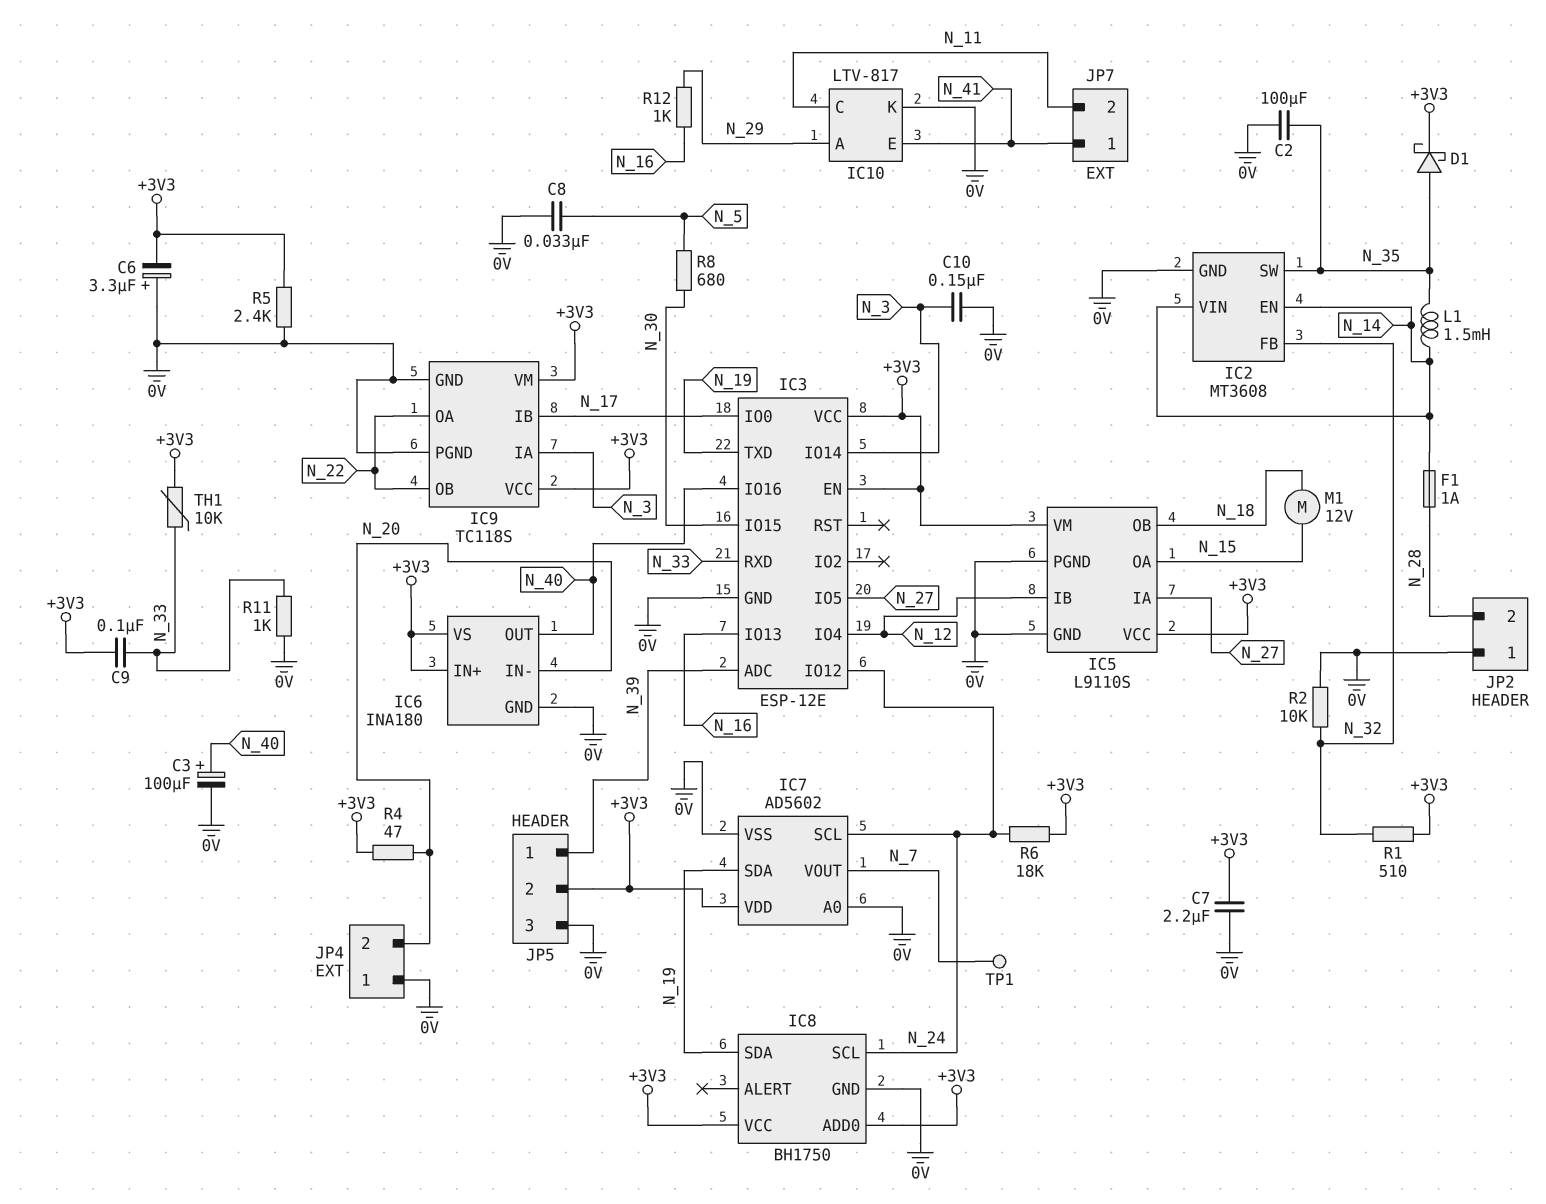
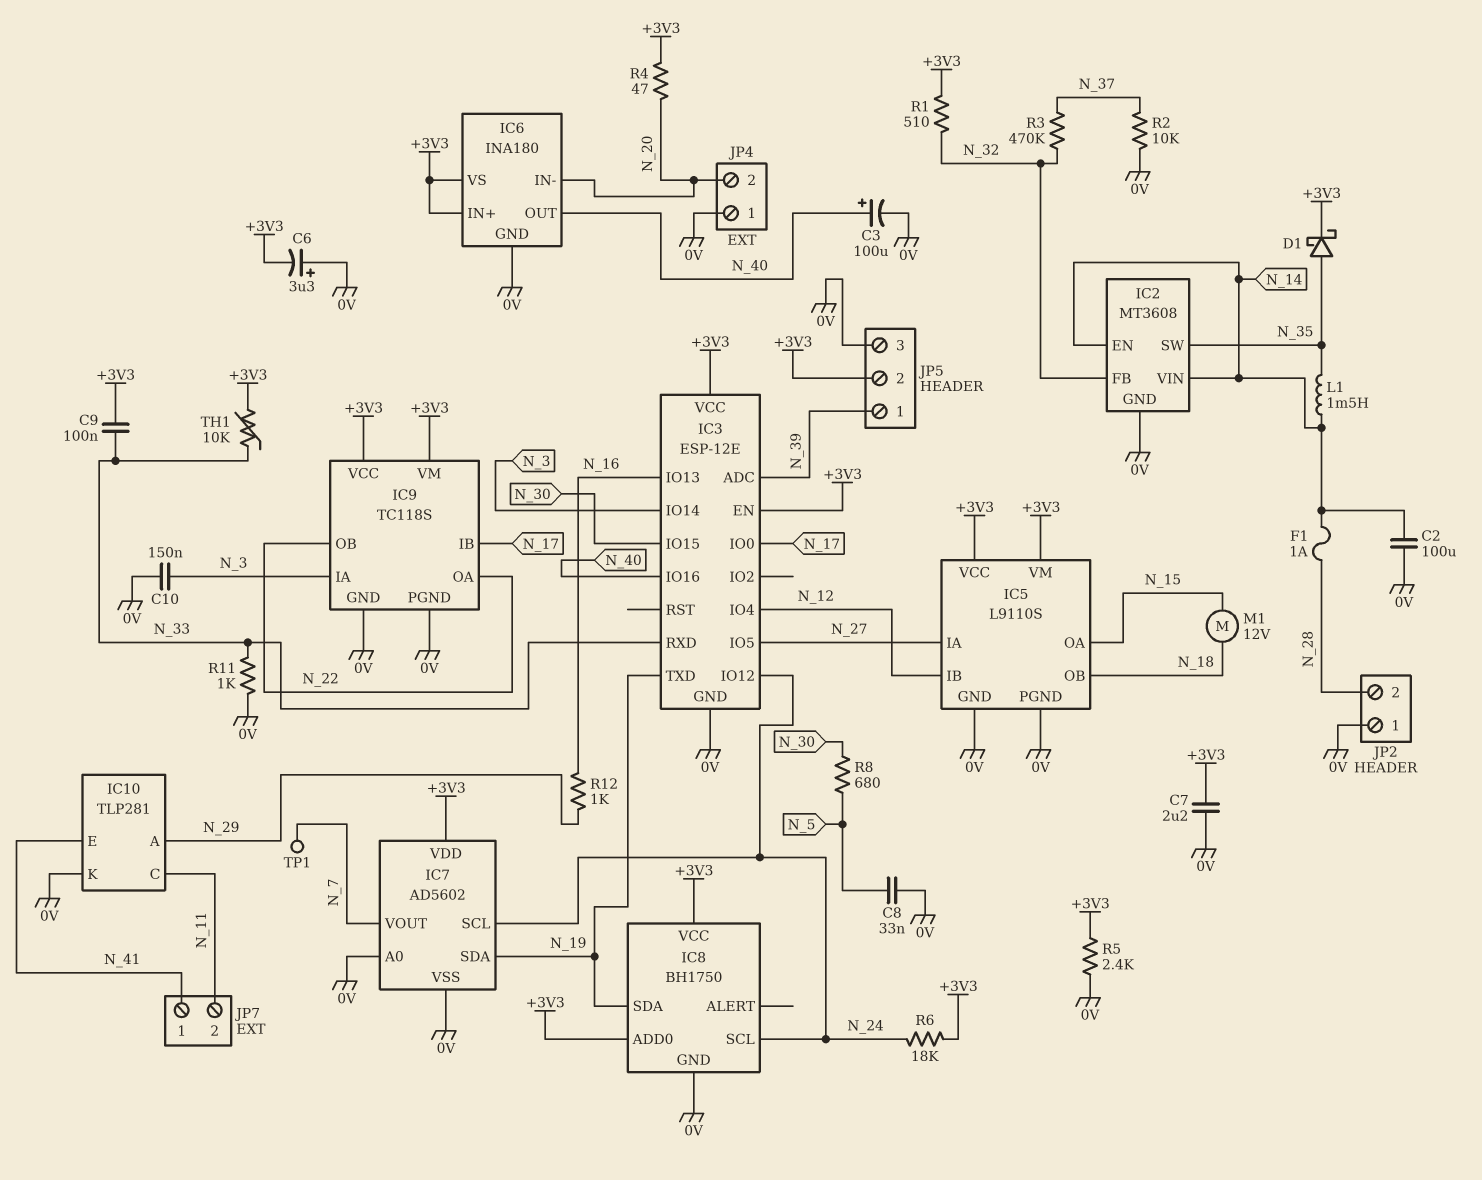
C2: 100uF (0V, N_35) -> 100uF (0V, N_14)
IC10: LTV-817 -> TLP281
R2: 10k (0V, N_32) -> 10k (0V, N_37)
R3: none -> 470k (N_32, N_37)

